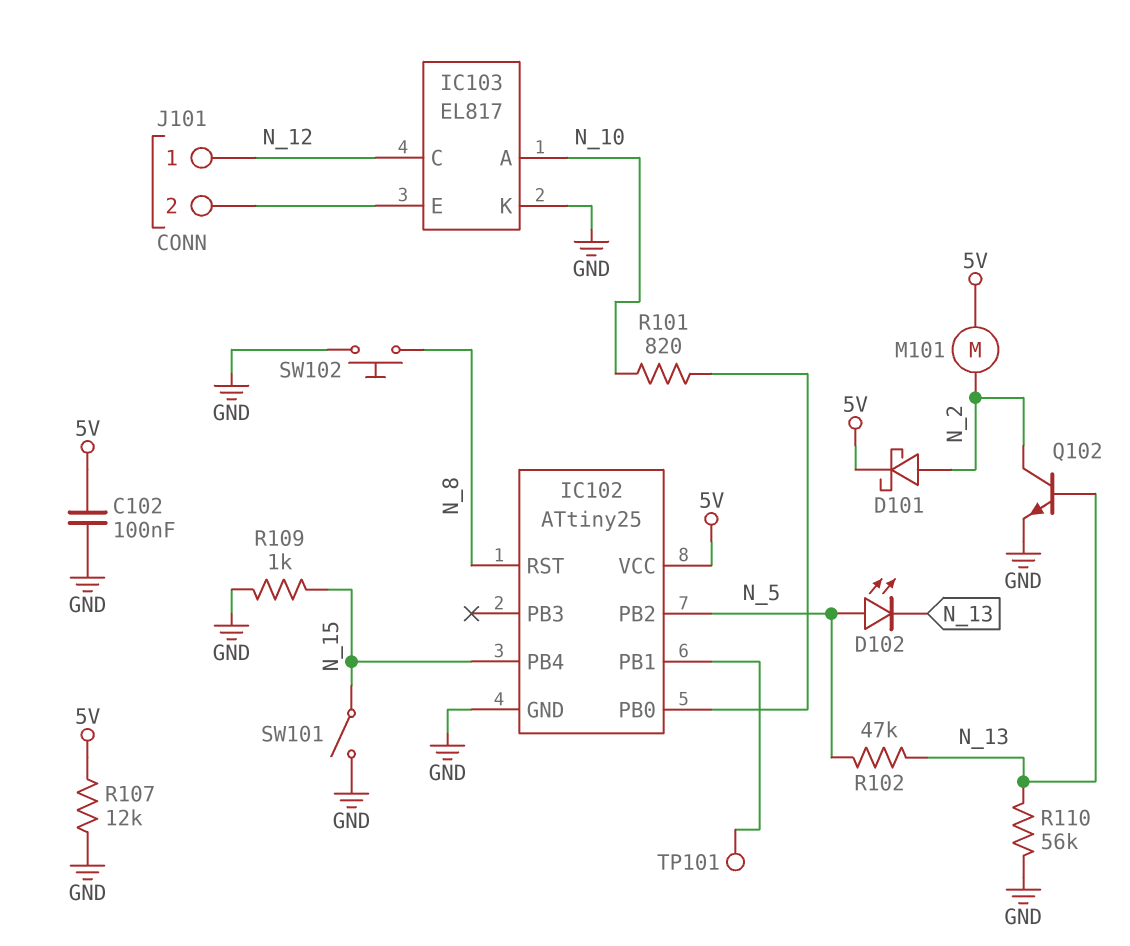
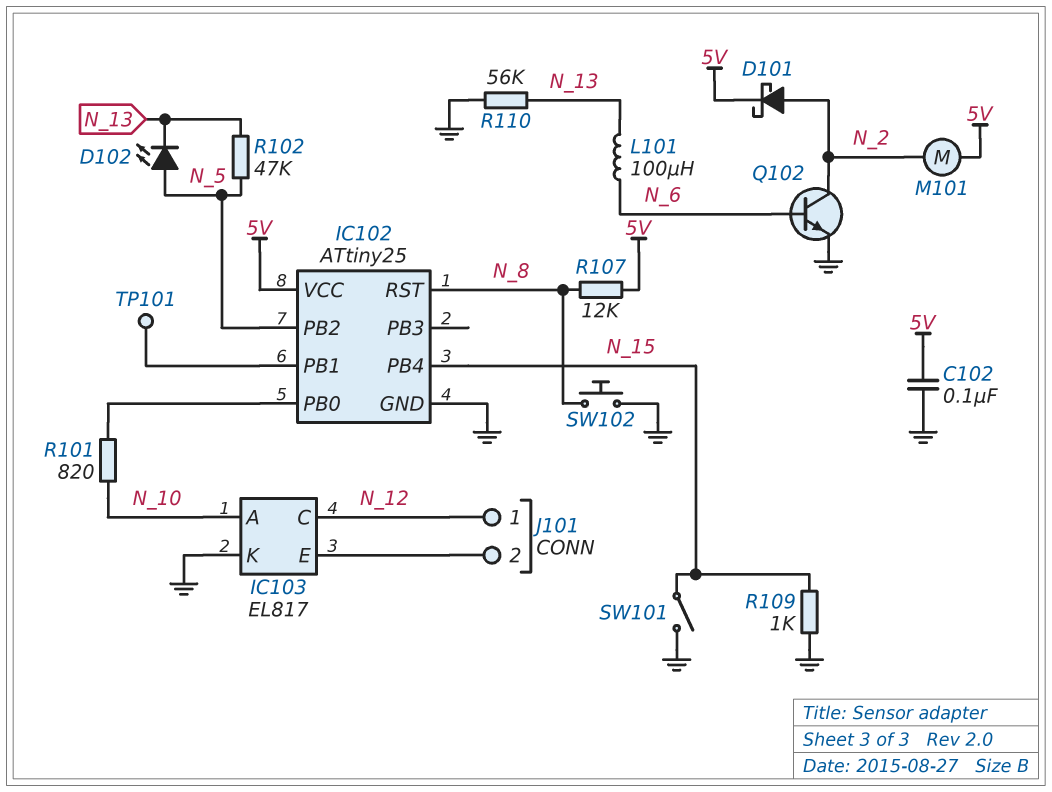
L101: none -> 100uH (N_6, N_13)
Q102: NPN (B N_13, C N_2, E GND) -> NPN (B N_6, C N_2, E GND)
R107: 12k (5V, GND) -> 12k (5V, N_8)

